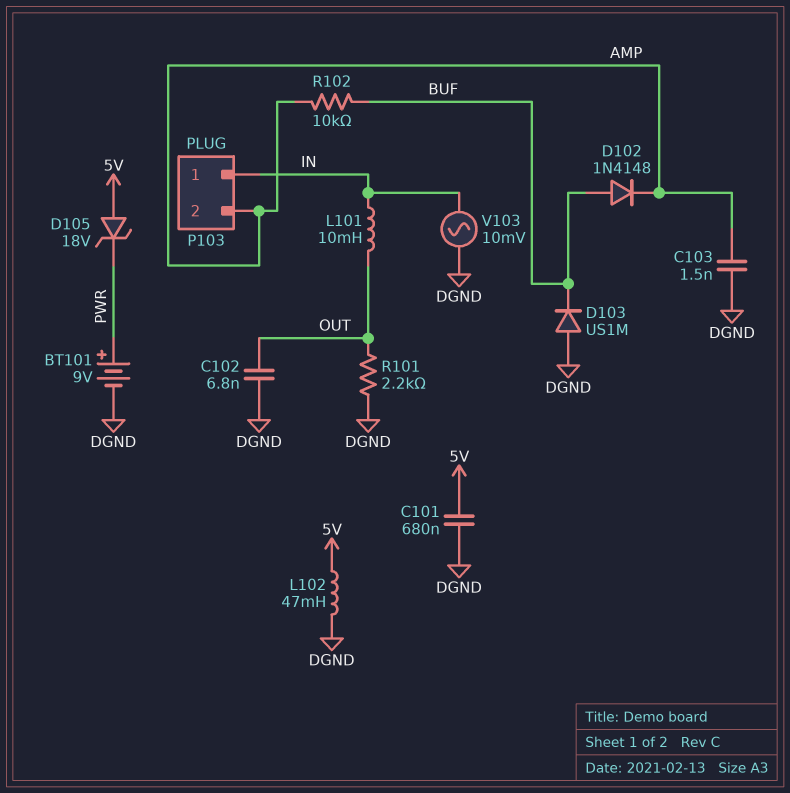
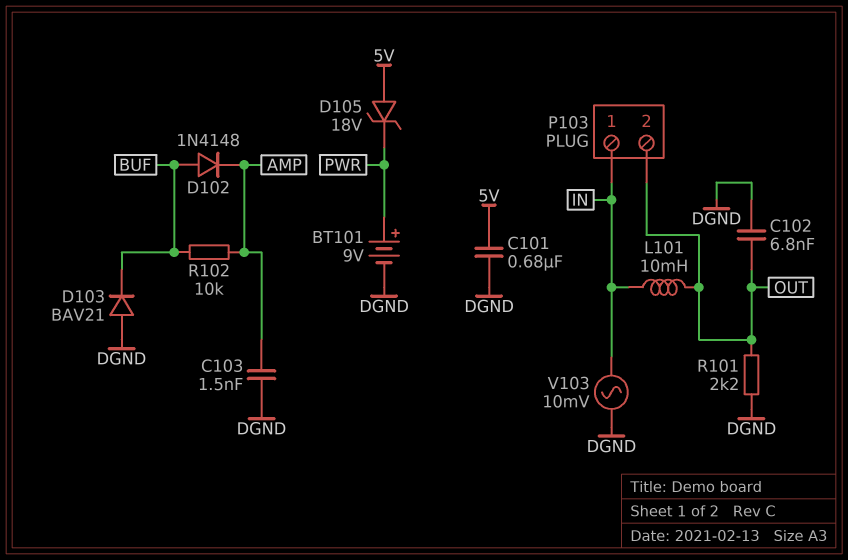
D103: diode US1M (A DGND, K BUF) -> diode BAV21 (A DGND, K BUF)
L102: 47mH (5V, DGND) -> none
P103 pin 2: AMP -> OUT

